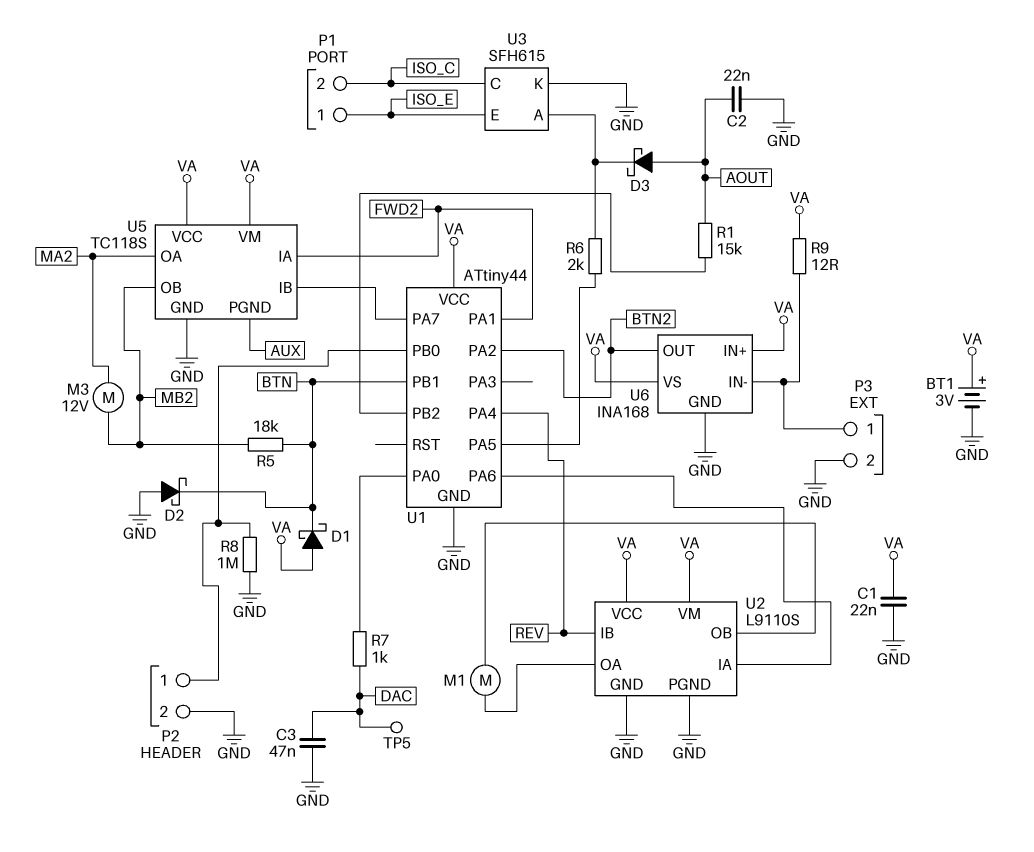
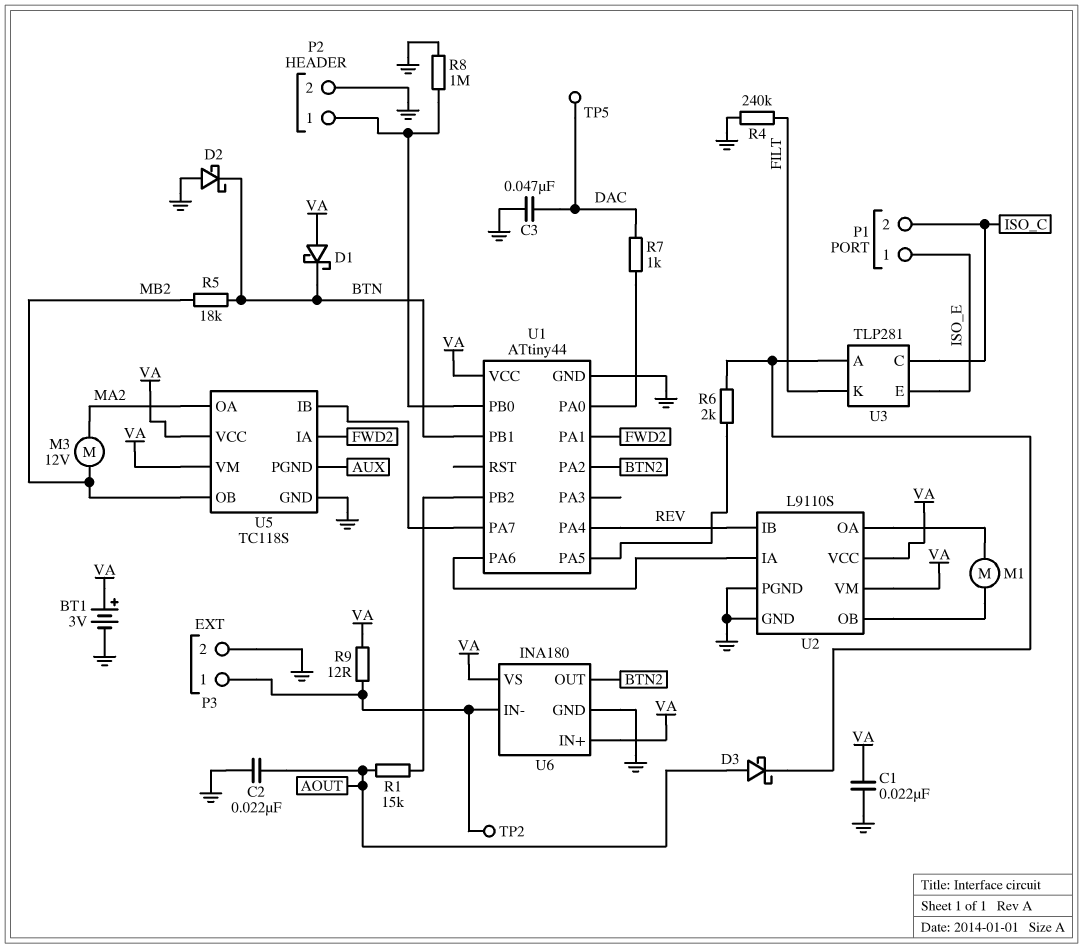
R4: none -> 240k (FILT, GND)
TP2: none -> test point (P3/1)
U3: SFH615 -> TLP281
U3 pin K: GND -> FILT
U6: INA168 -> INA180

